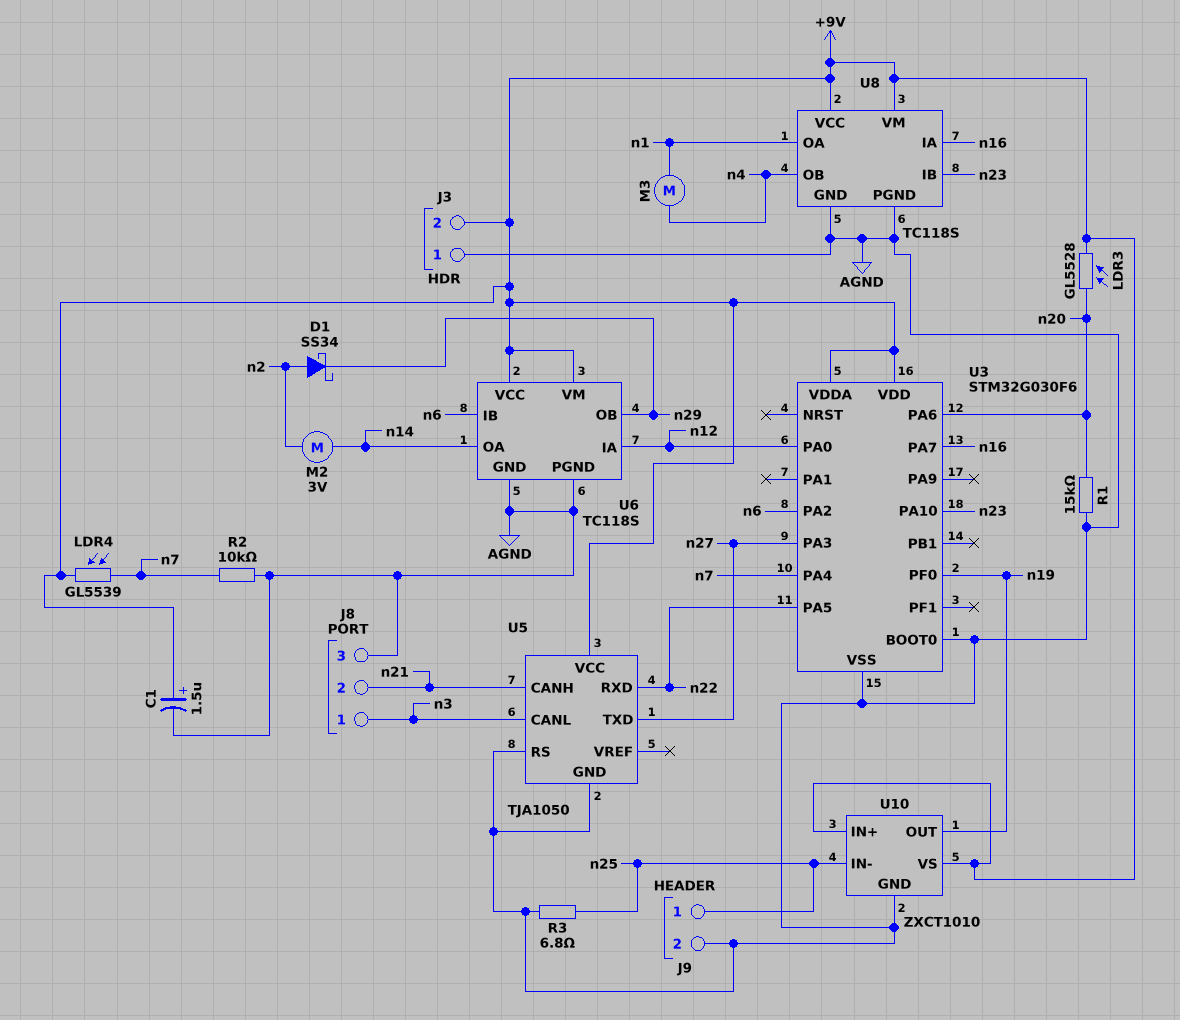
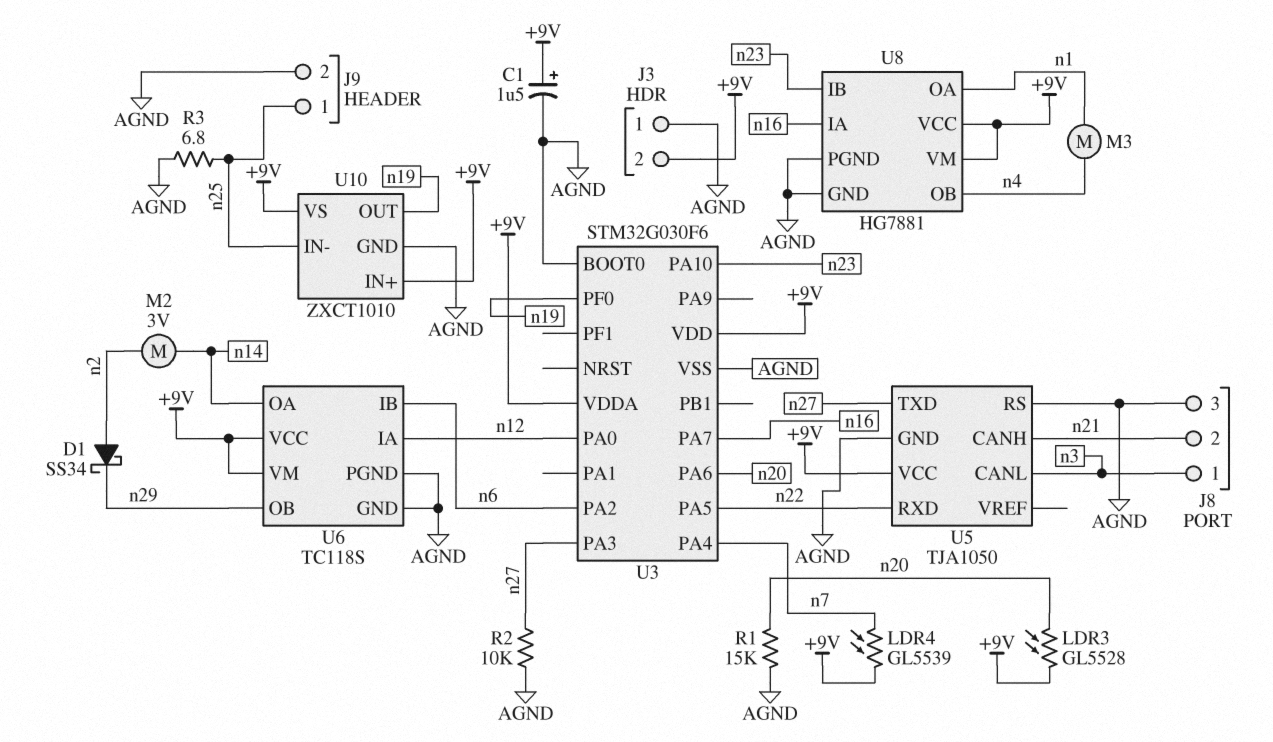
R2: 10k (AGND, n7) -> 10k (AGND, n27)
U8: TC118S -> HG7881

